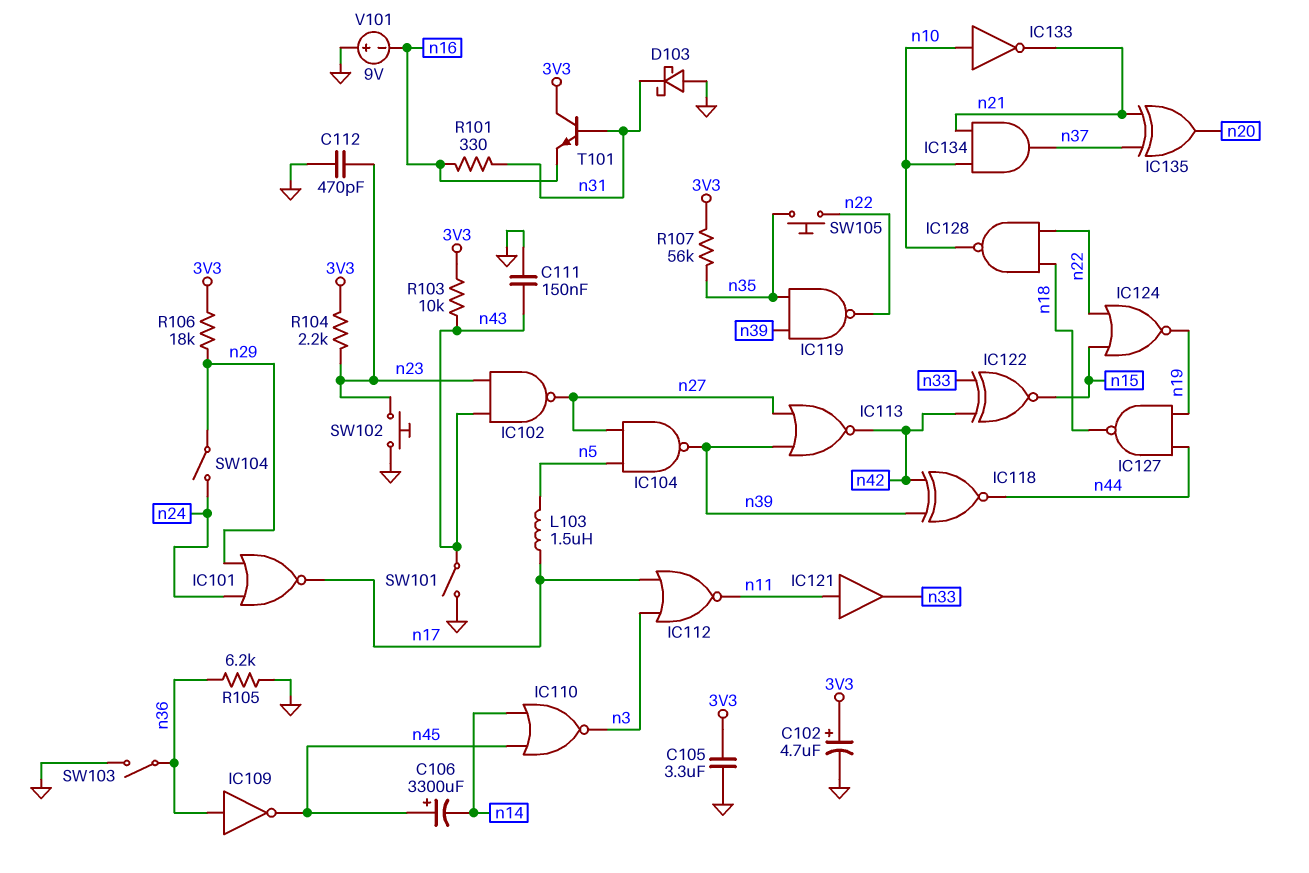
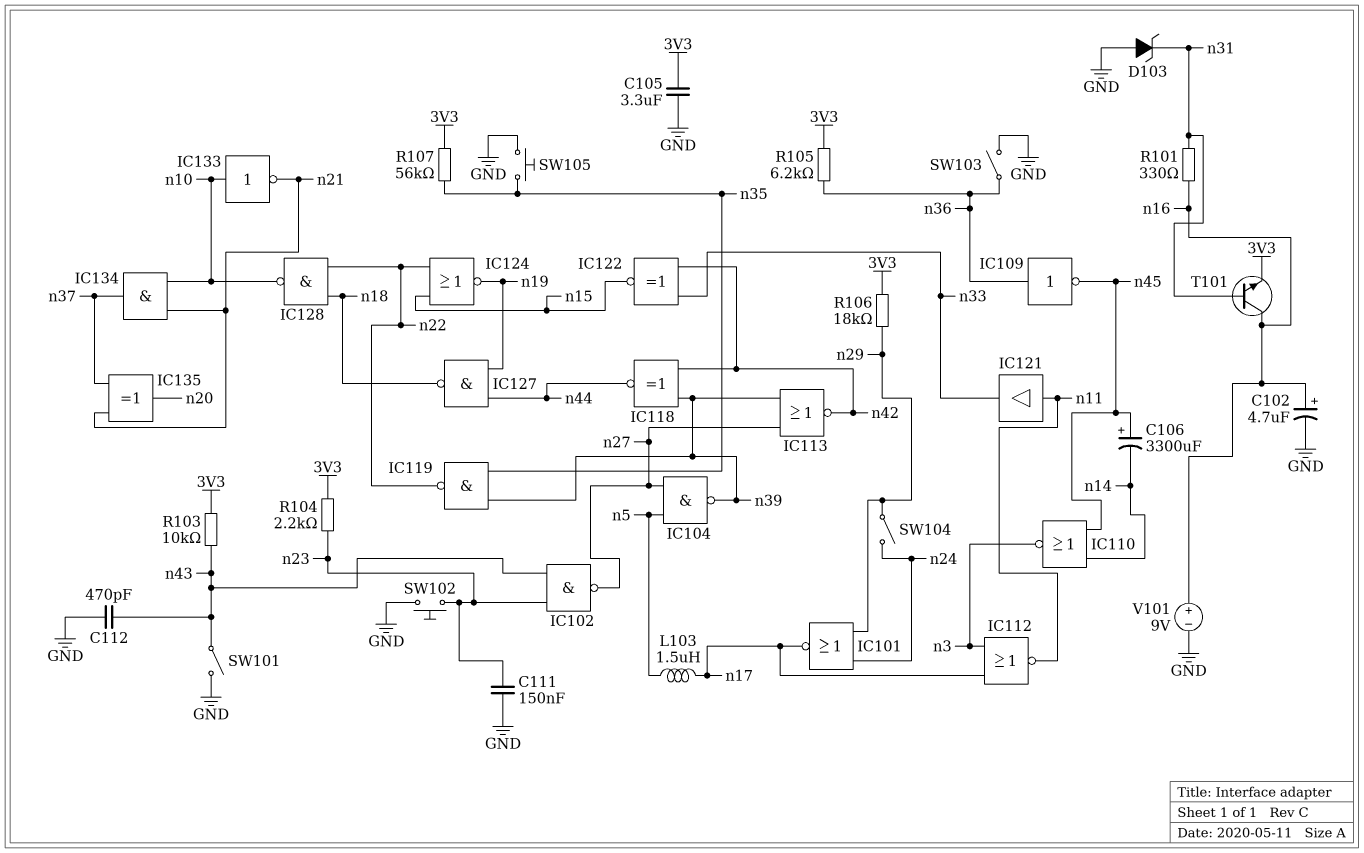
C102: 4.7uF (plus 3V3, minus GND) -> 4.7uF (plus n16, minus GND)
C111: 150nF (GND, n43) -> 150nF (GND, n23)
C112: 470pF (GND, n23) -> 470pF (GND, n43)
D103: schottky (A GND, K n31) -> zener (A GND, K n31)
R105: 6.2k (GND, n36) -> 6.2k (3V3, n36)
SW105: button (n22, n35) -> button (GND, n35)
T101: NPN (B n31, C 3V3, E n16) -> NPN (B n31, C n16, E 3V3)
V101: 9V (plus GND, minus n16) -> 9V (plus n16, minus GND)

